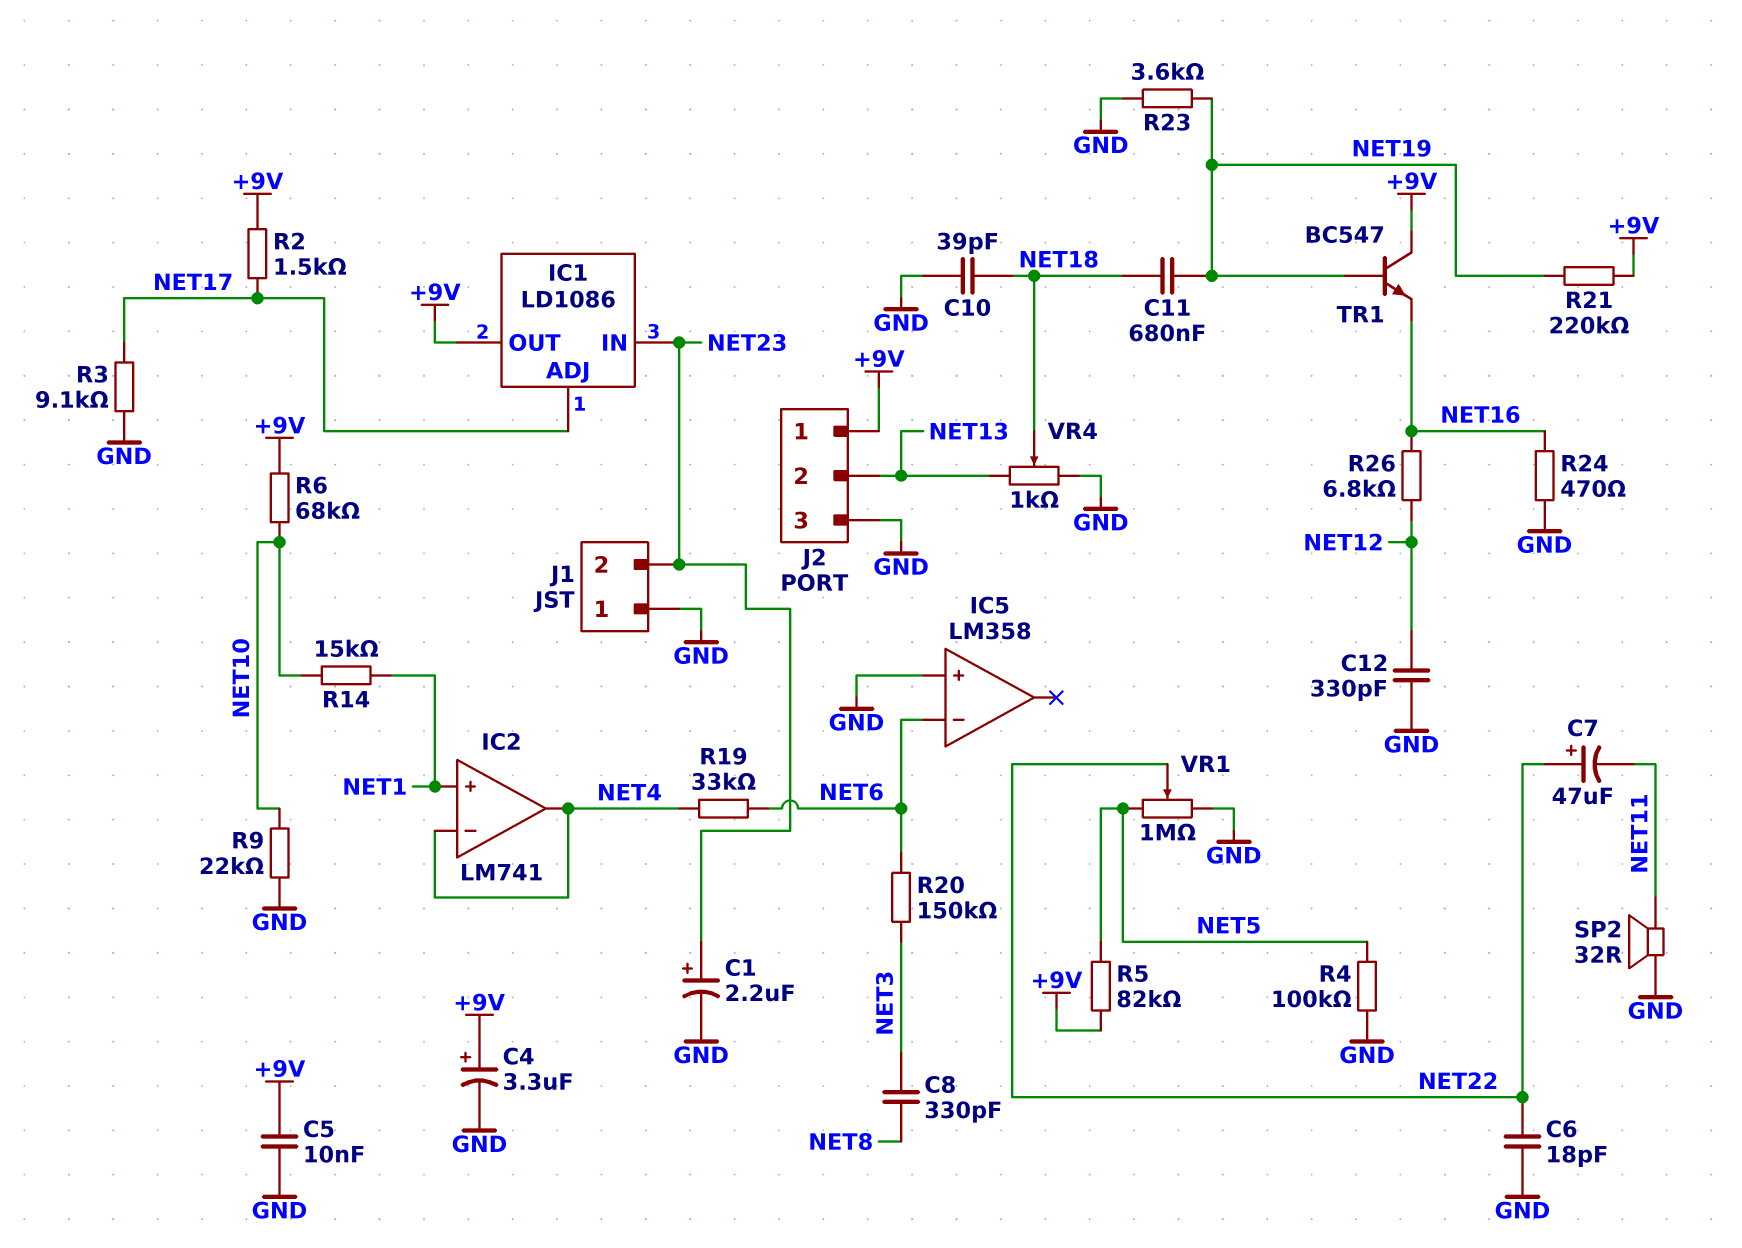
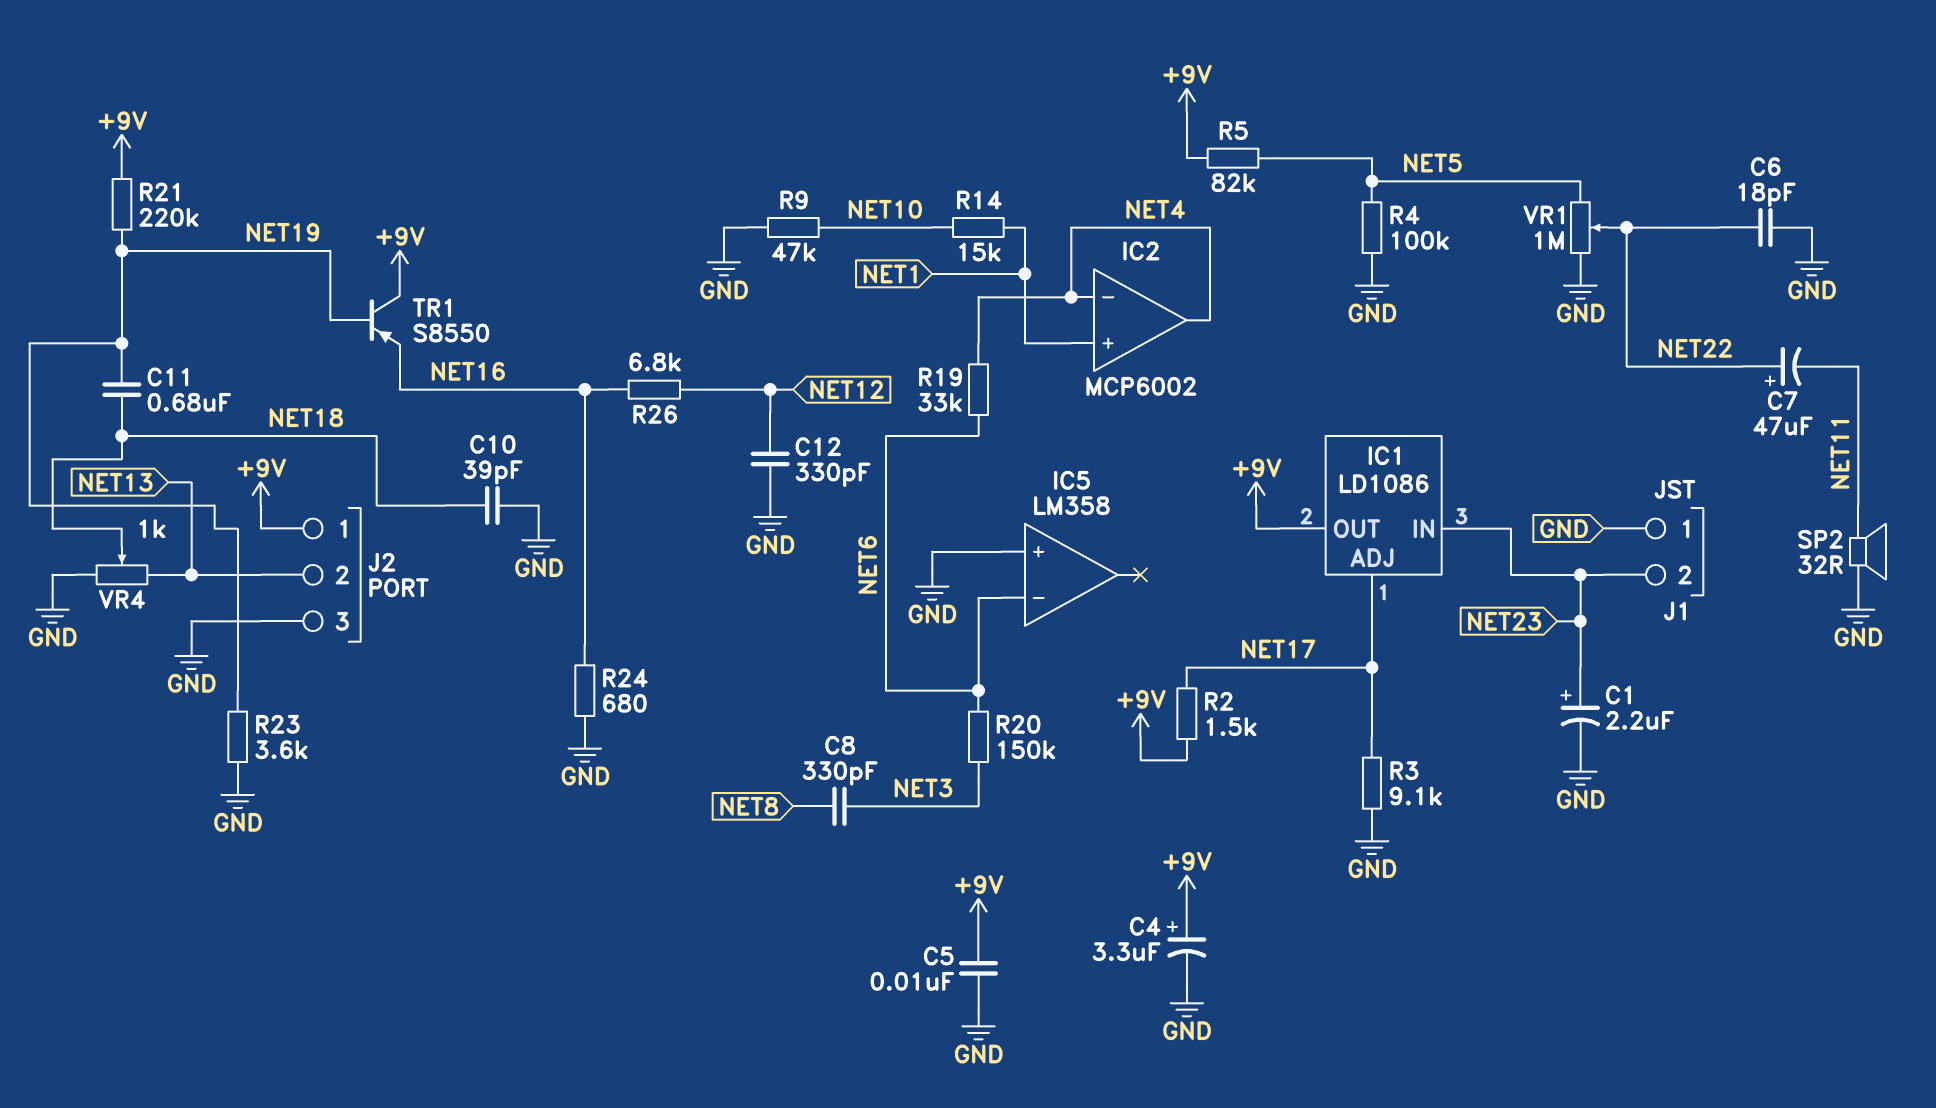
IC2: LM741 -> MCP6002
R6: 68k (+9V, NET10) -> none
R9: 22k (GND, NET10) -> 47k (GND, NET10)
R24: 470 (GND, NET16) -> 680 (GND, NET16)
TR1: NPN BC547 (B NET19, C +9V, E NET16) -> PNP S8550 (B NET19, C +9V, E NET16)

